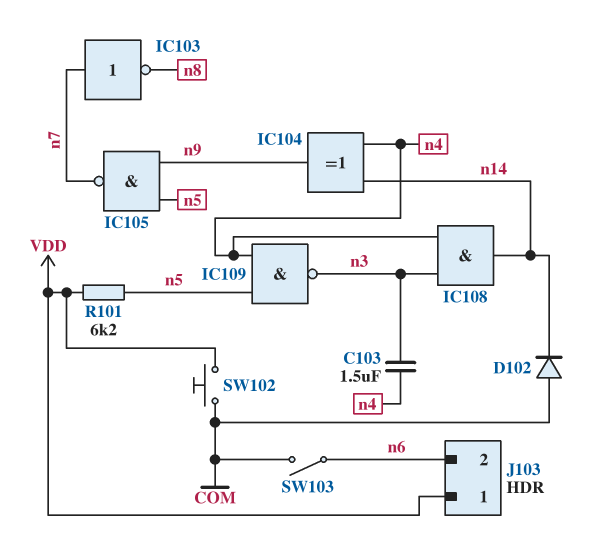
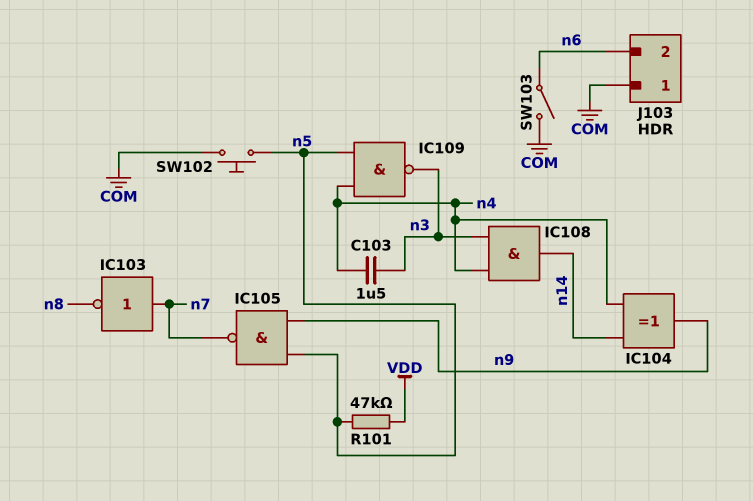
D102: diode (A COM, K n14) -> none
J103 pin 1: VDD -> COM
R101: 6.2k (VDD, n5) -> 47k (VDD, n5)
SW102: button (COM, VDD) -> button (COM, n5)

